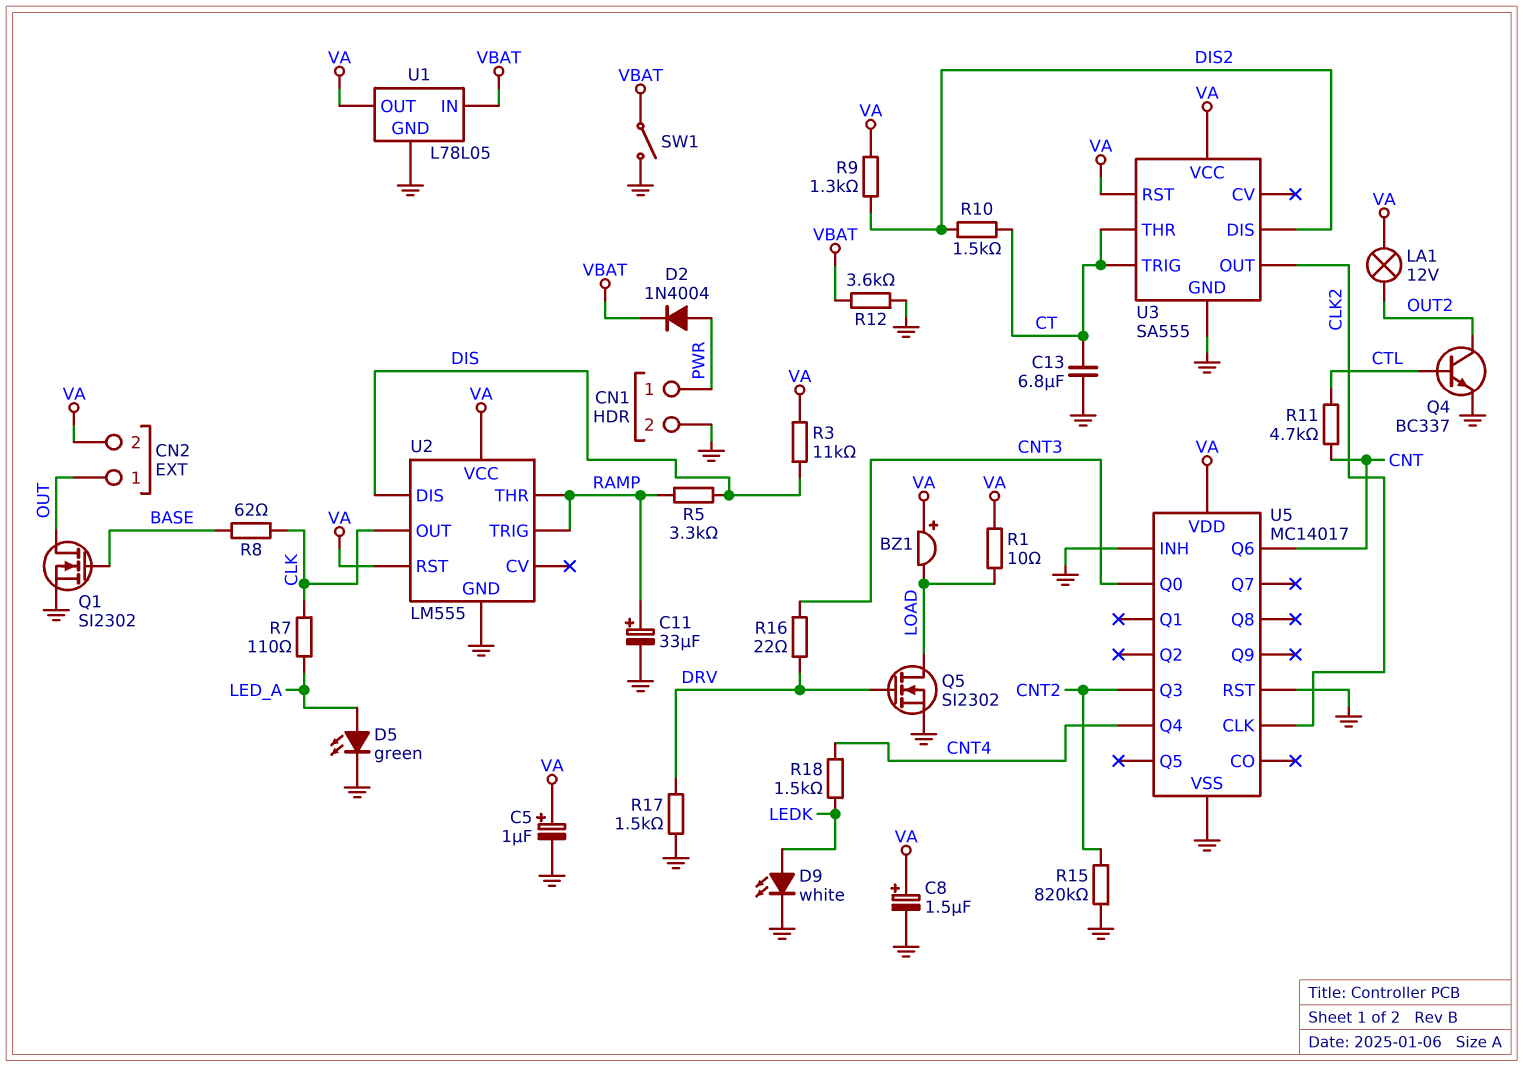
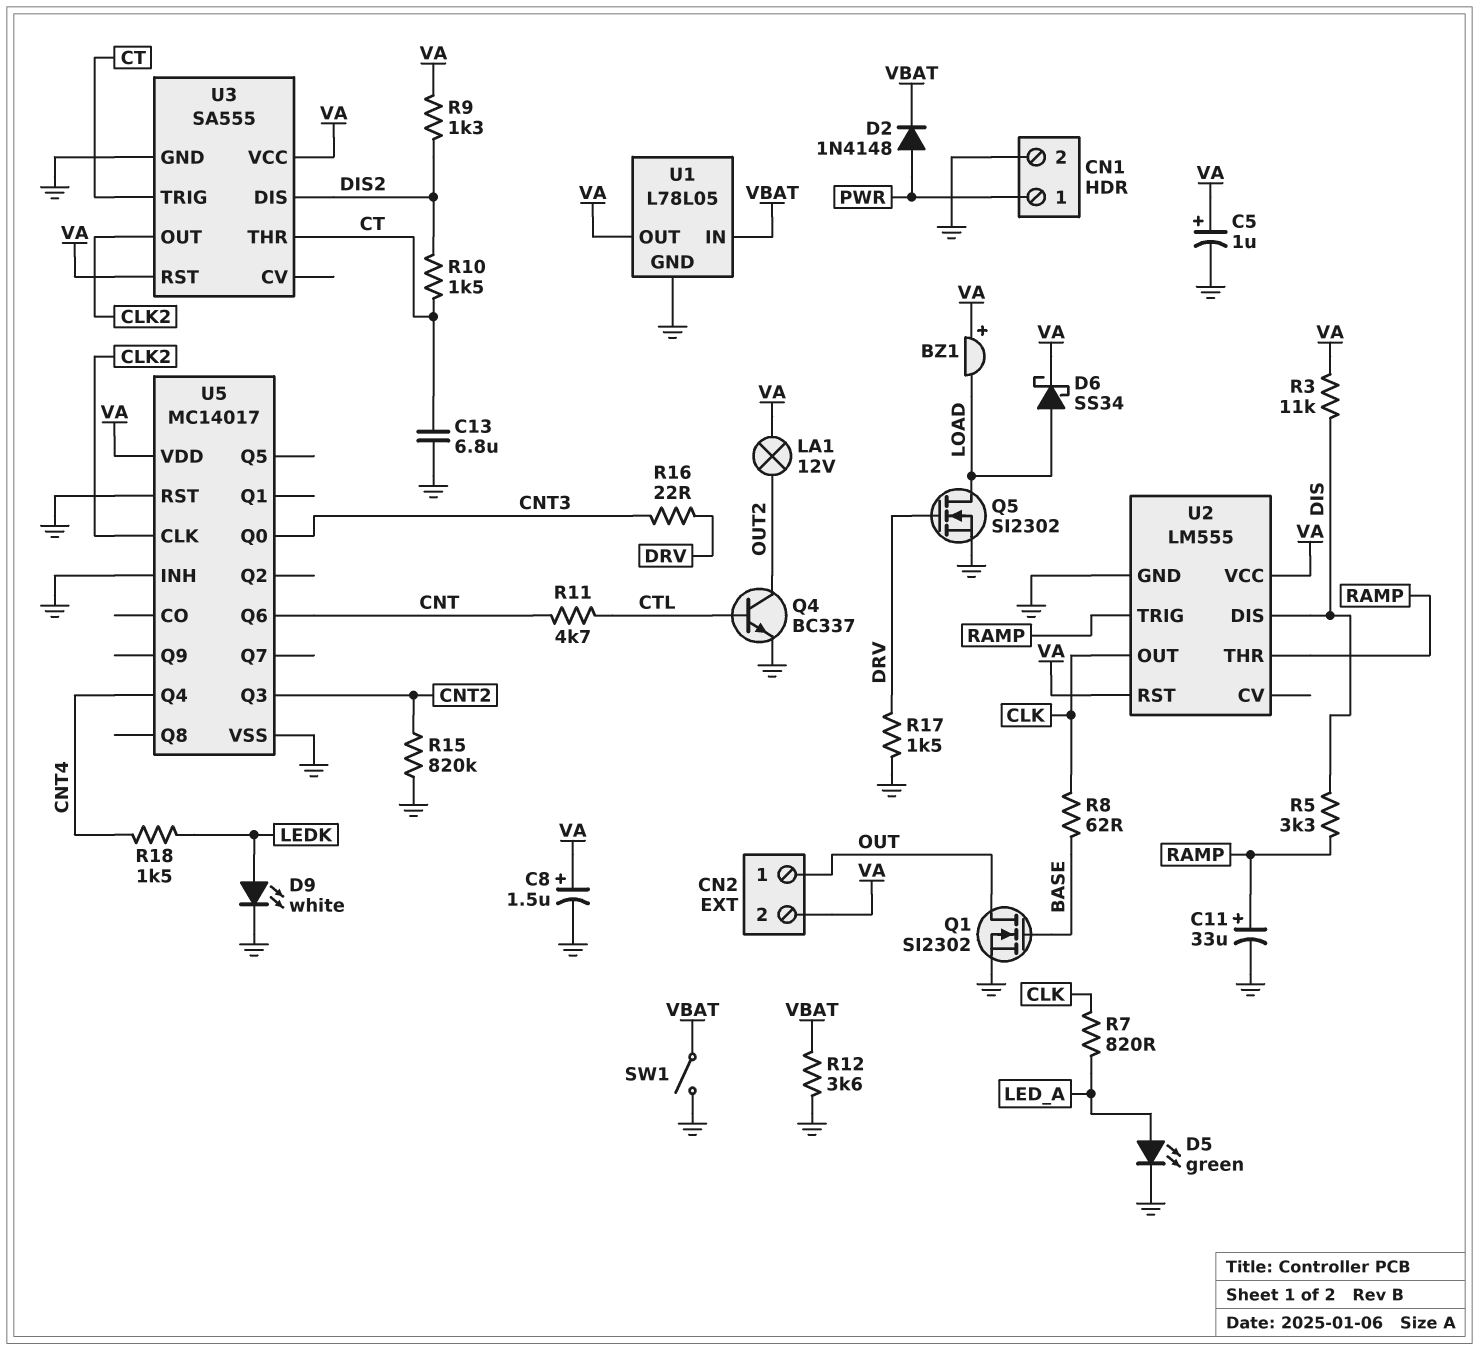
D2: diode 1N4004 (A PWR, K VBAT) -> diode 1N4148 (A PWR, K VBAT)
D6: none -> schottky SS34 (A LOAD, K VA)
R1: 10 (LOAD, VA) -> none
R7: 110 (CLK, LED_A) -> 820 (CLK, LED_A)

